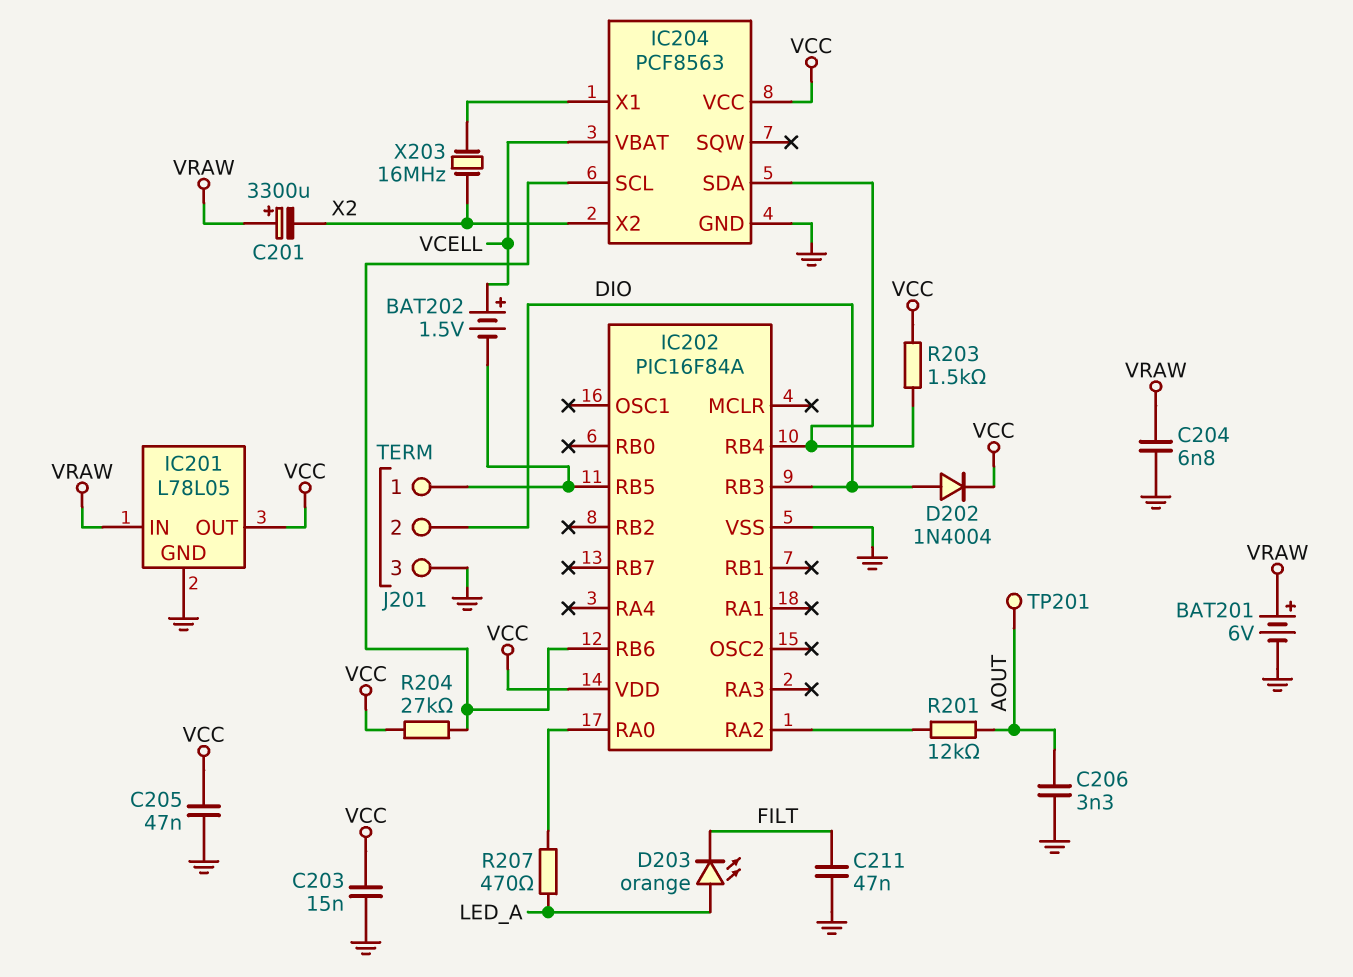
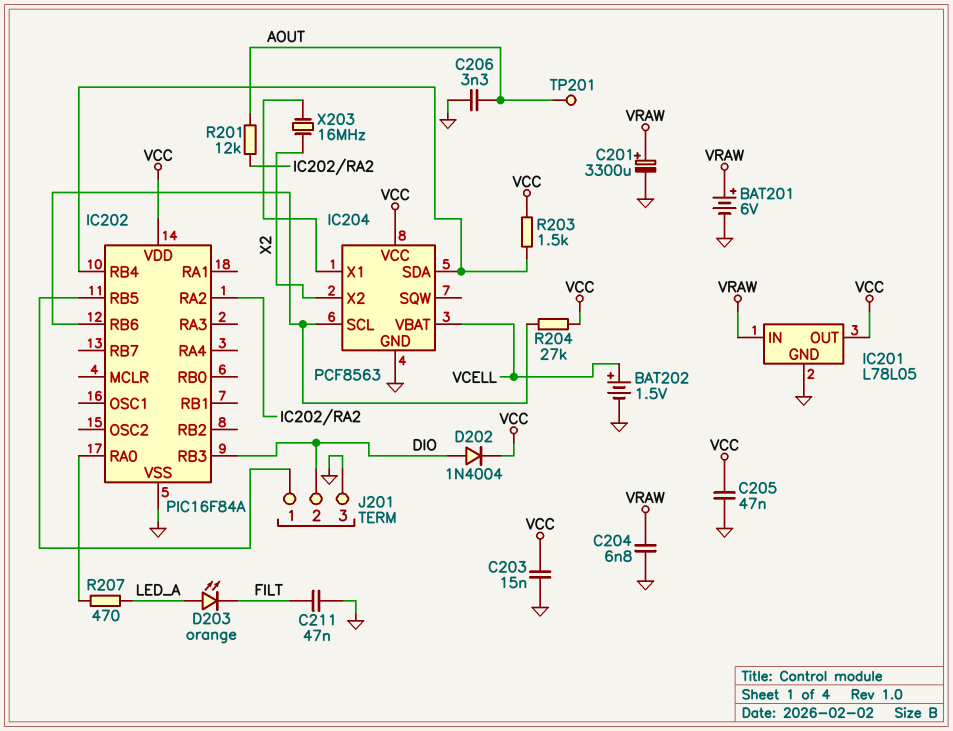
BAT202: 1.5V (plus VCELL, minus IC202/RB5) -> 1.5V (plus VCELL, minus GND)
C201: 3300uF (plus VRAW, minus X2) -> 3300uF (plus VRAW, minus GND)

